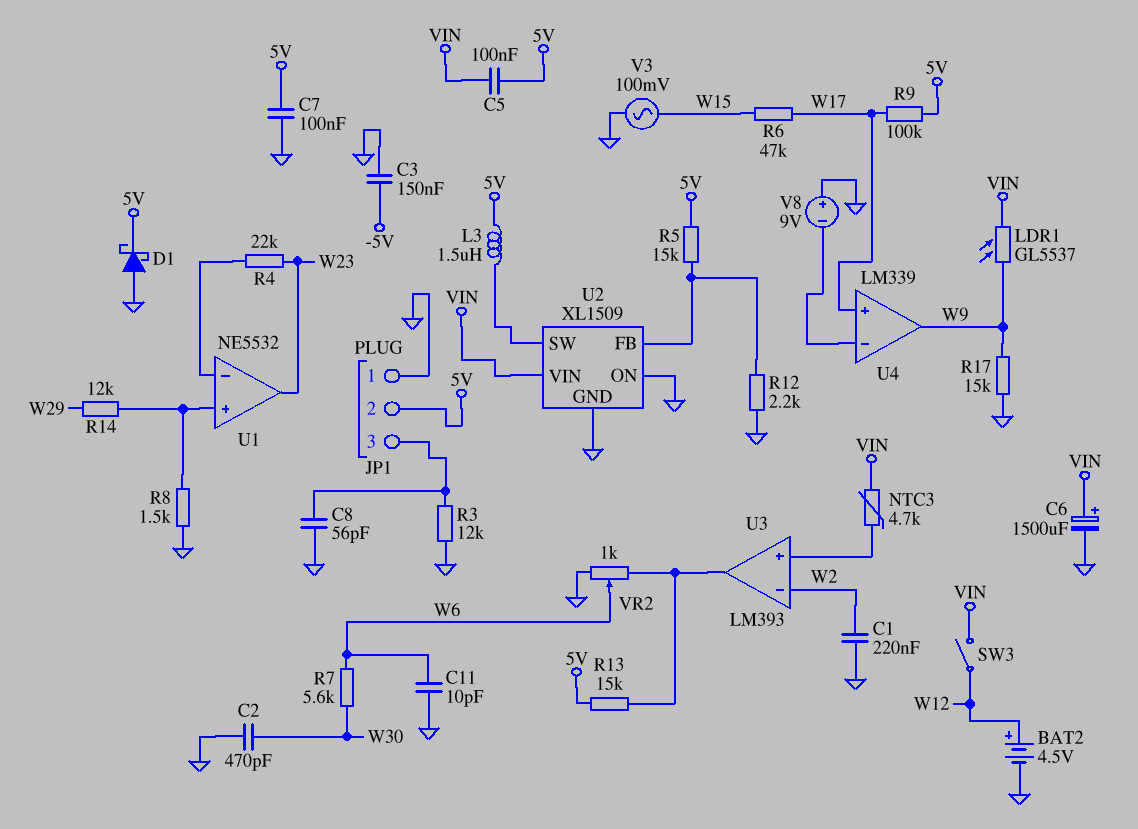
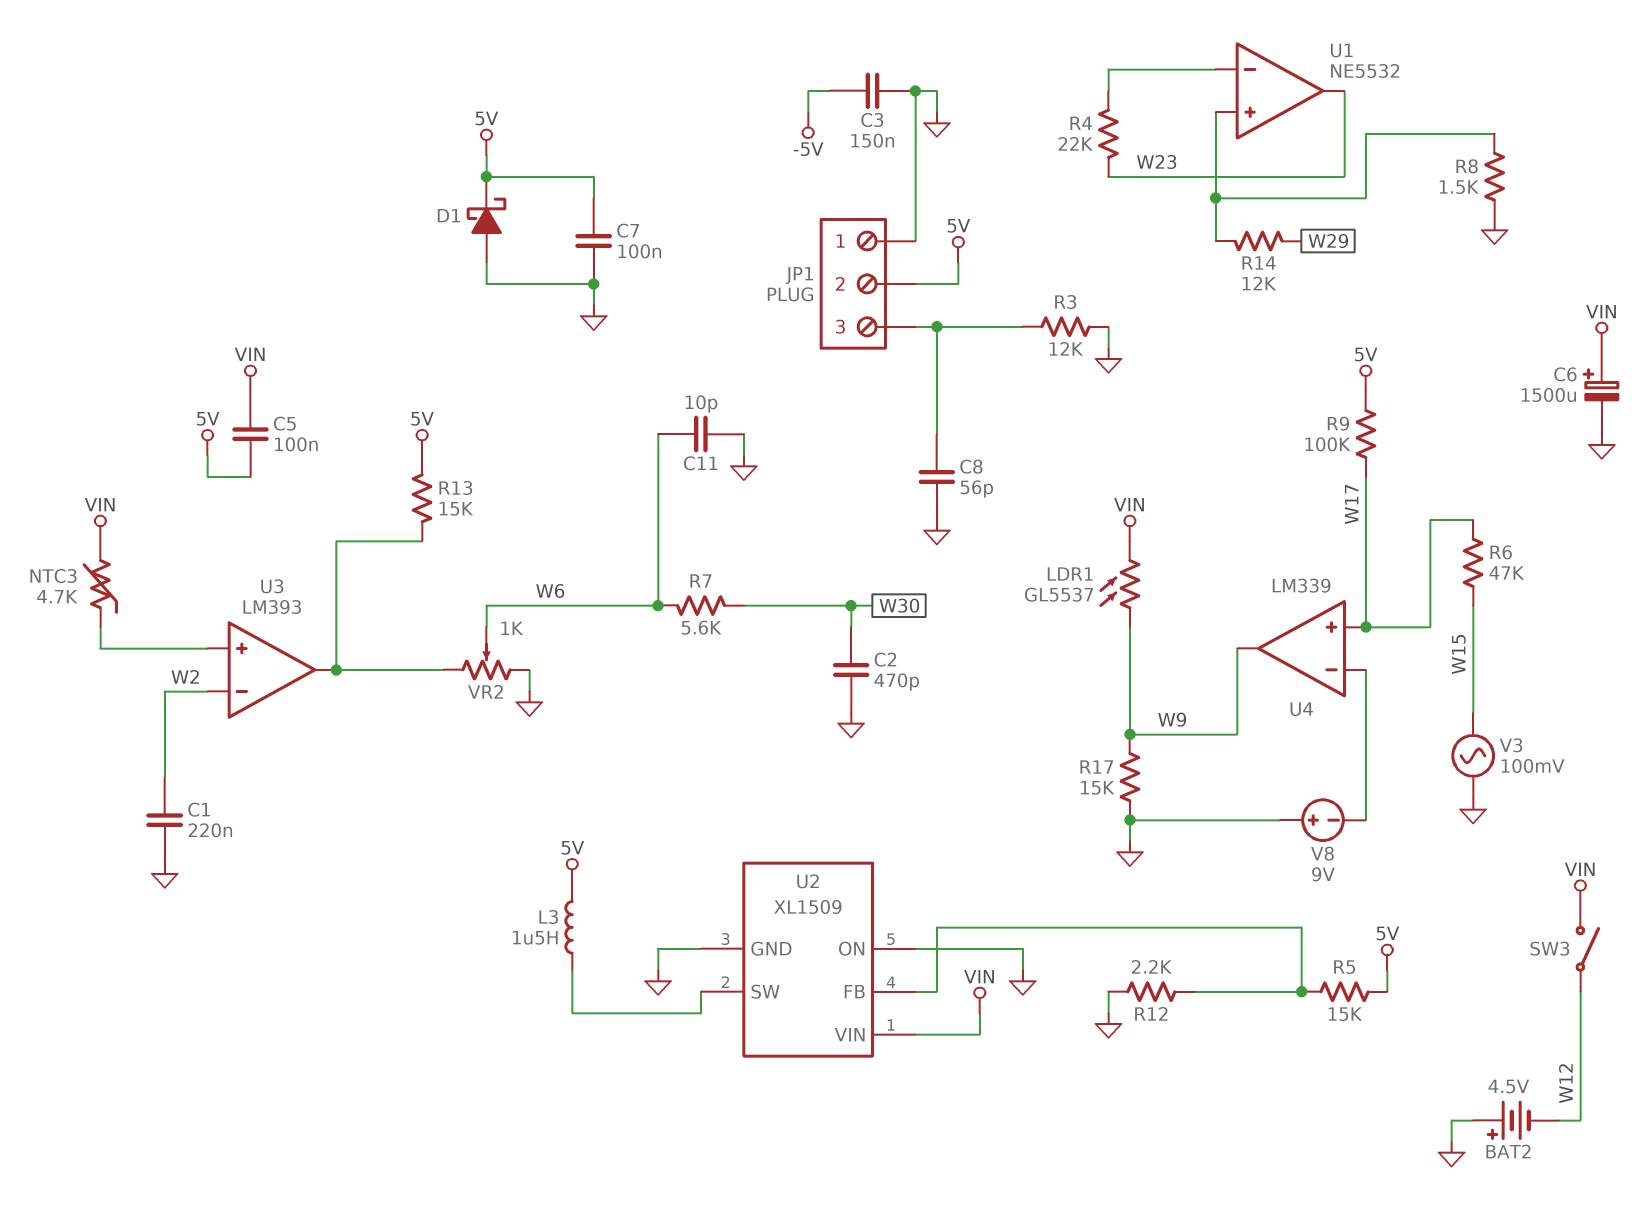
BAT2: 4.5V (plus W12, minus GND) -> 4.5V (plus GND, minus W12)

